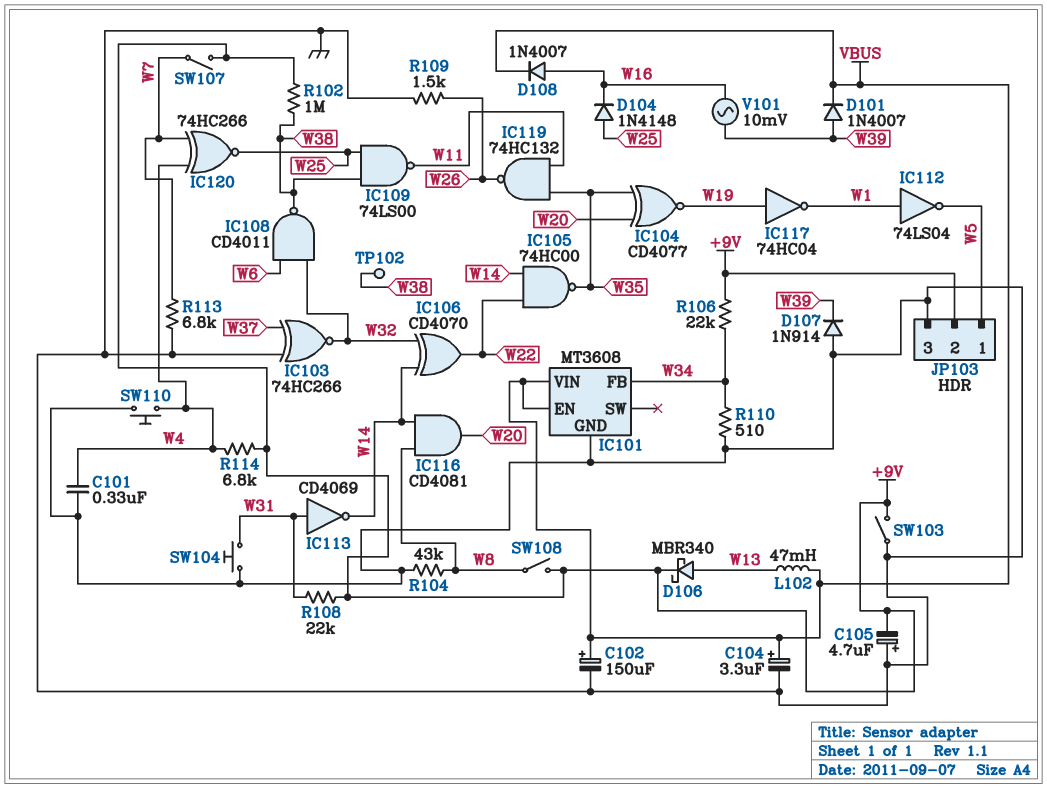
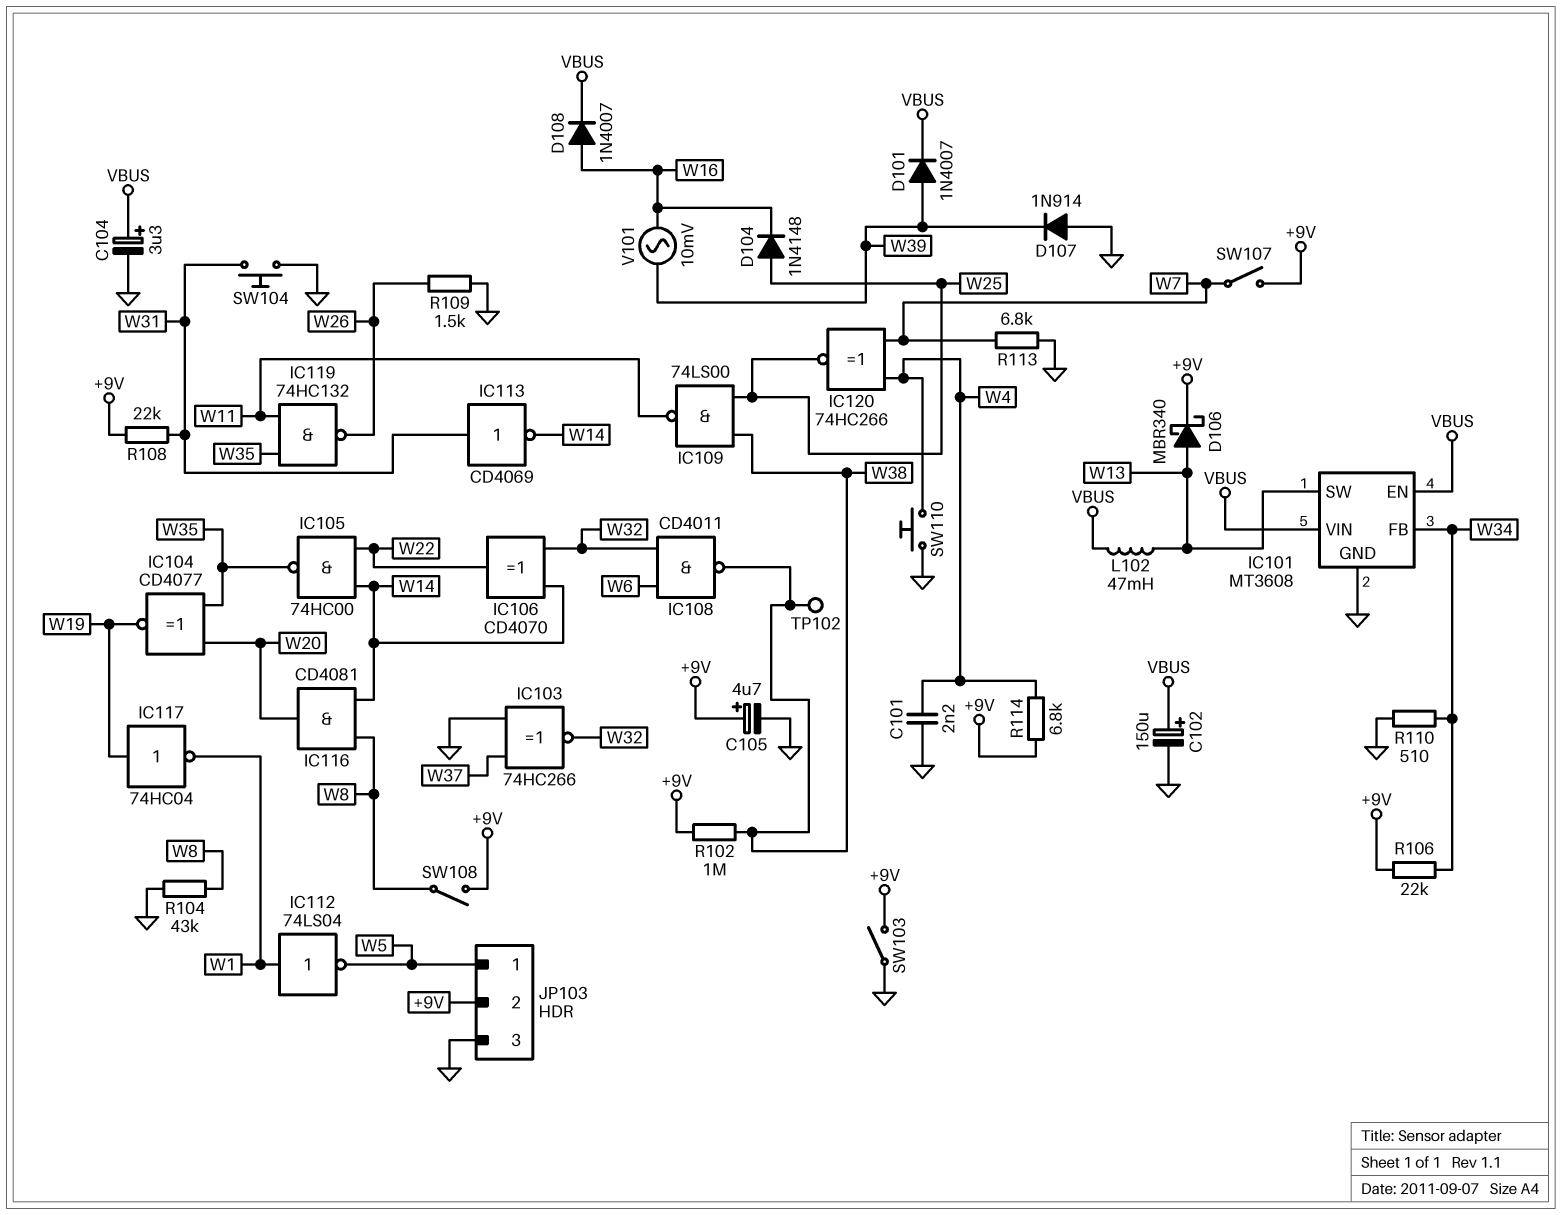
C101: 330nF (GND, W4) -> 2.2nF (GND, W4)
C105: 4.7uF (plus GND, minus +9V) -> 4.7uF (plus +9V, minus GND)
IC101 pin SW: none -> W13

